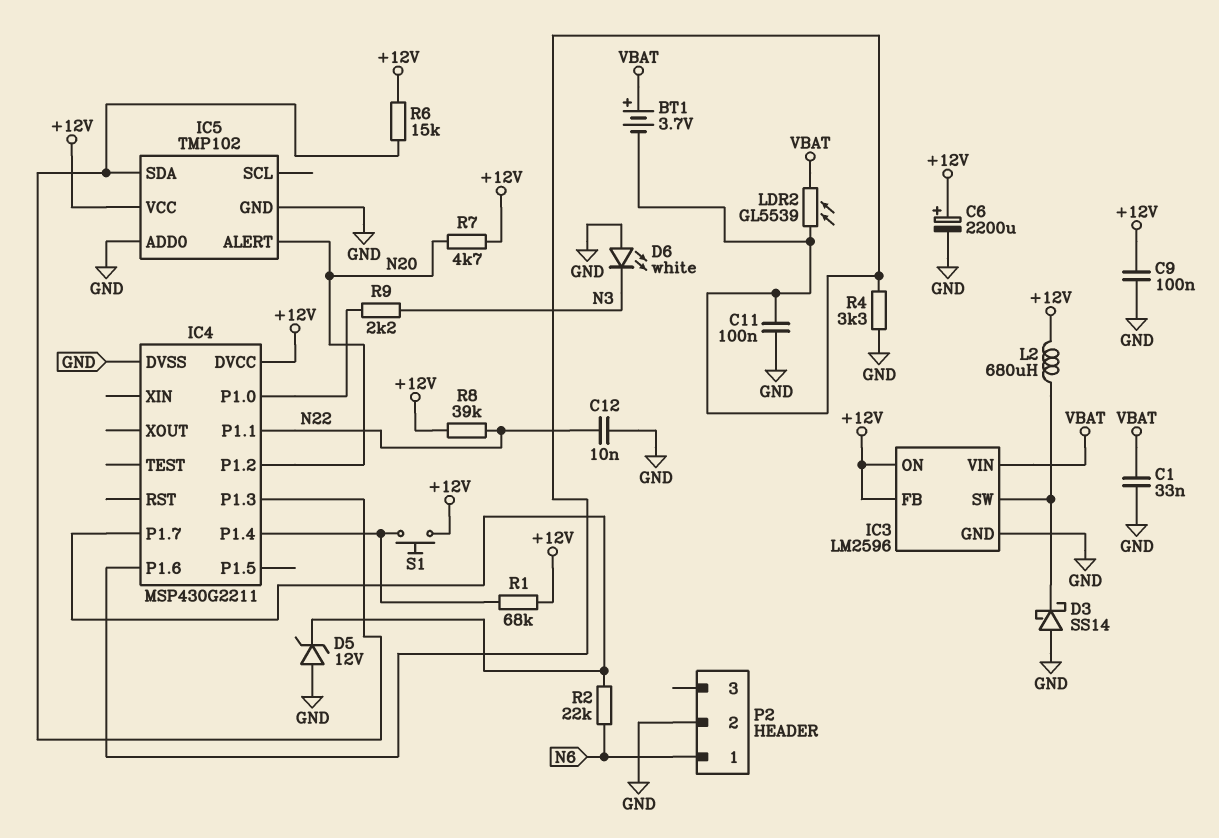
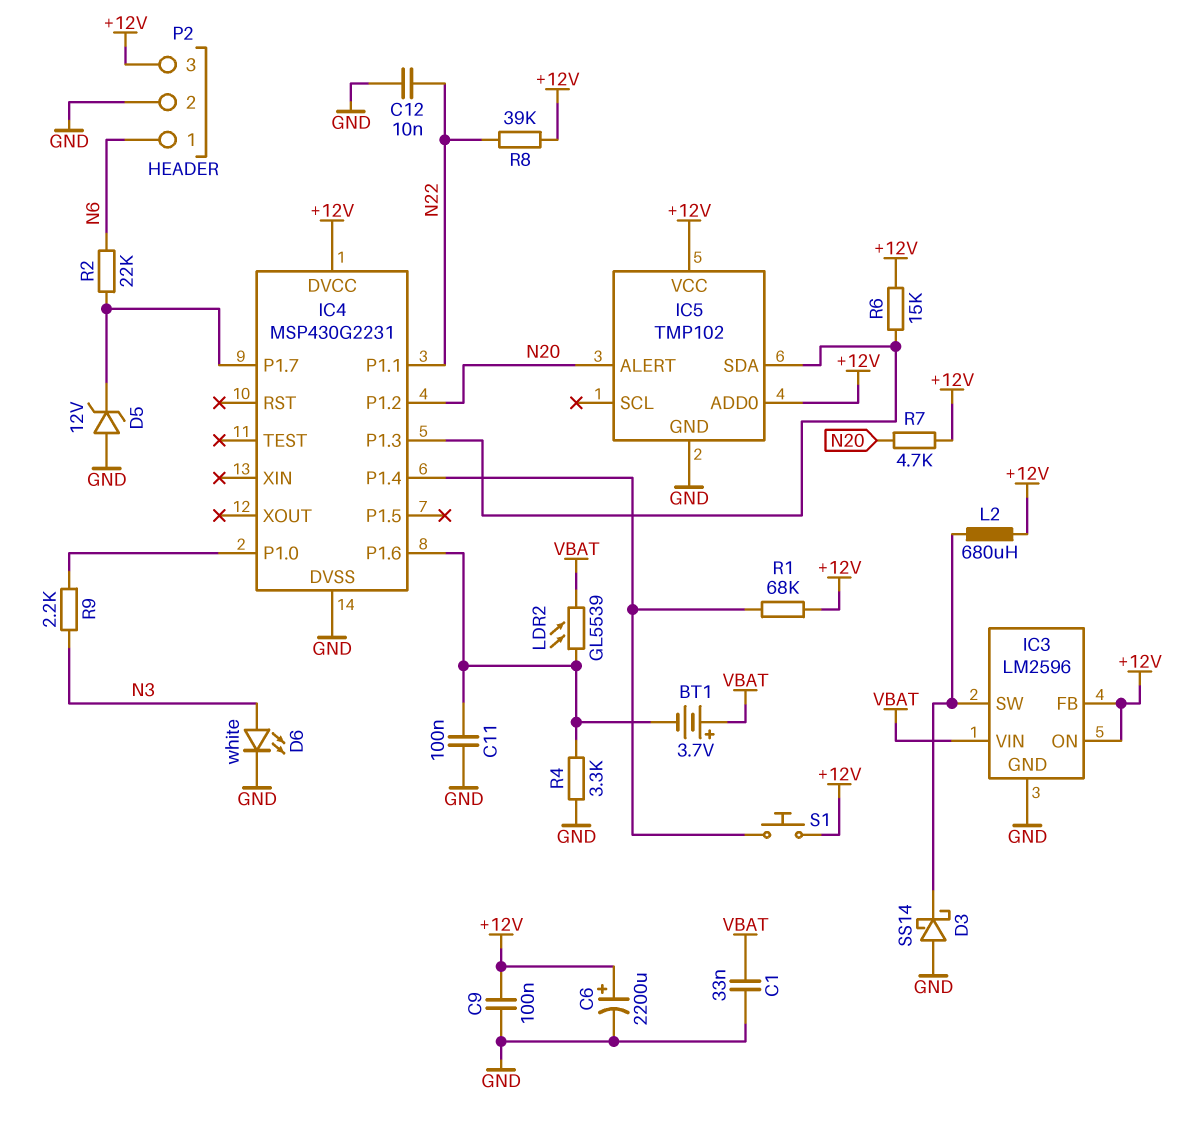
D6: LED white (A GND, K N3) -> LED white (A N3, K GND)
IC4: MSP430G2211 -> MSP430G2231
IC5 pin ADD0: GND -> +12V
P2 pin 3: none -> +12V

